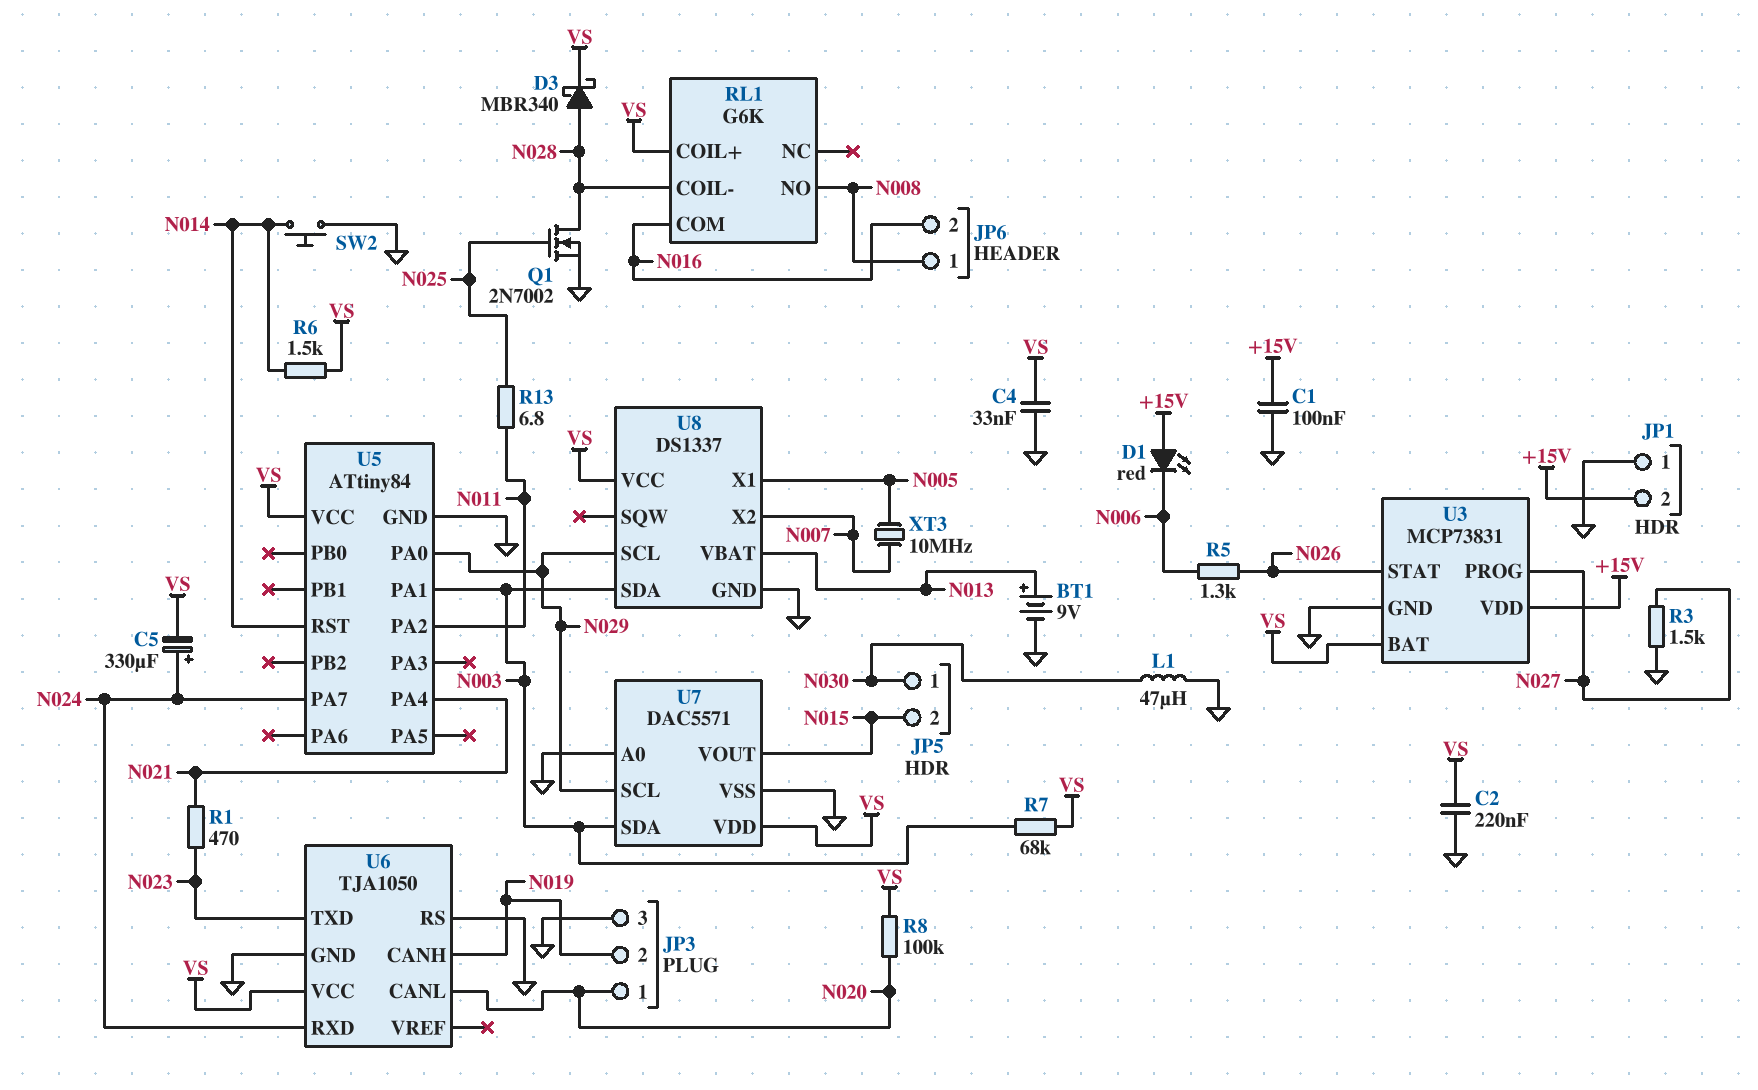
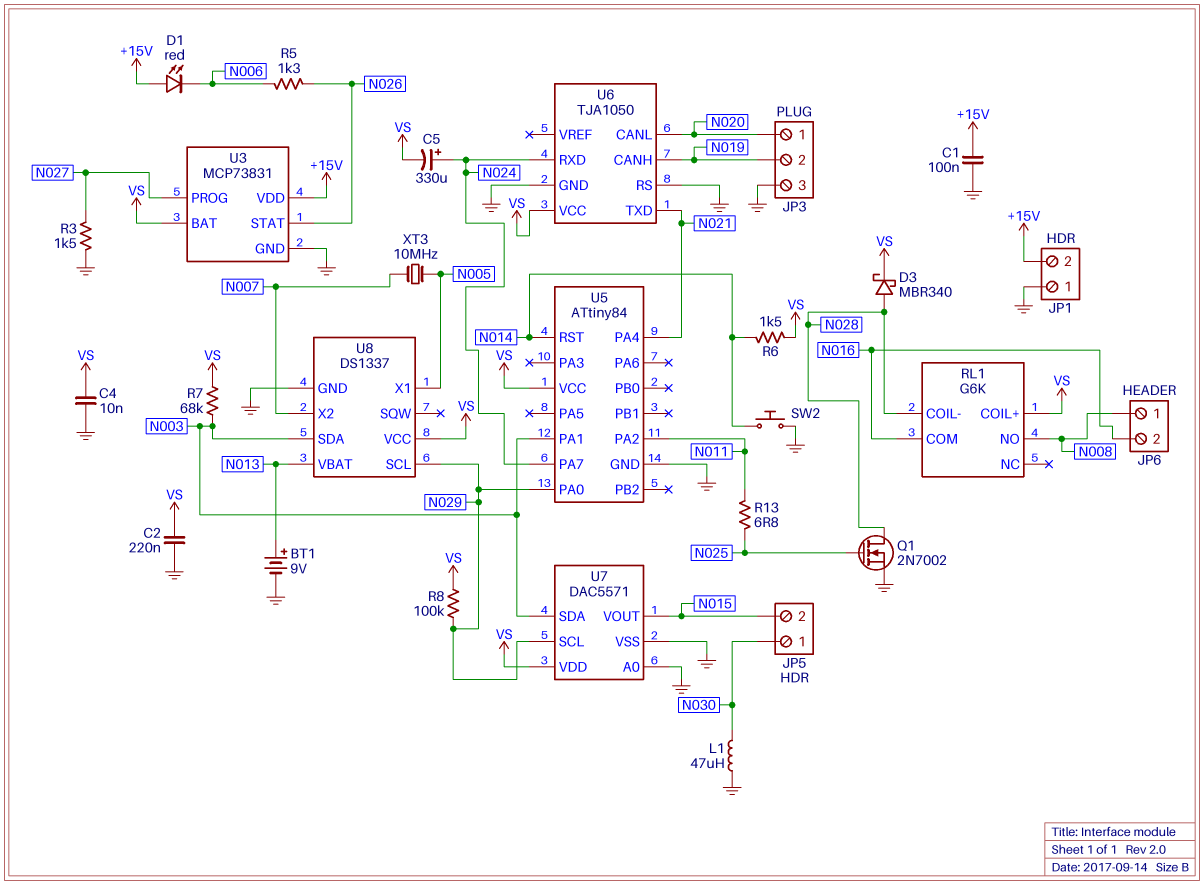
C4: 33nF (GND, VS) -> 10nF (GND, VS)
R1: 470 (N021, N023) -> none
R8: 100k (N020, VS) -> 100k (N029, VS)
U6 pin TXD: N023 -> N021

